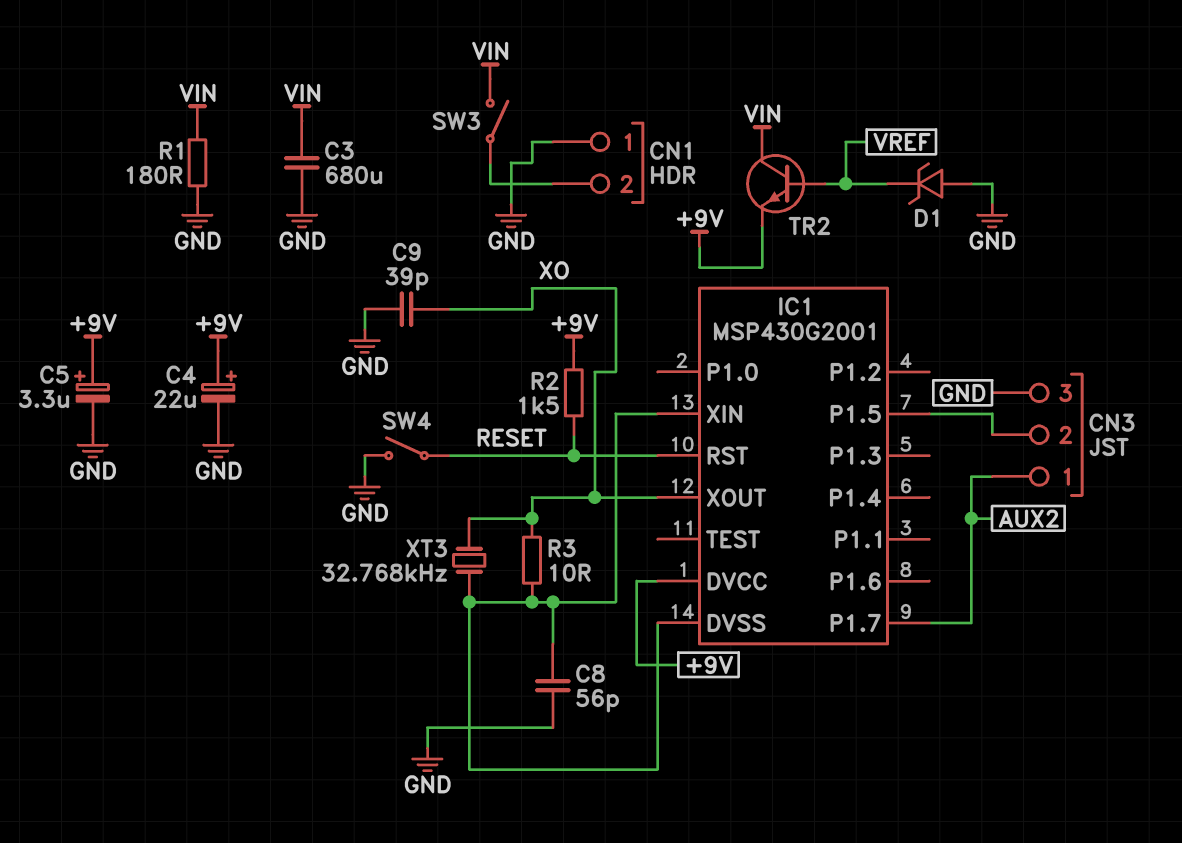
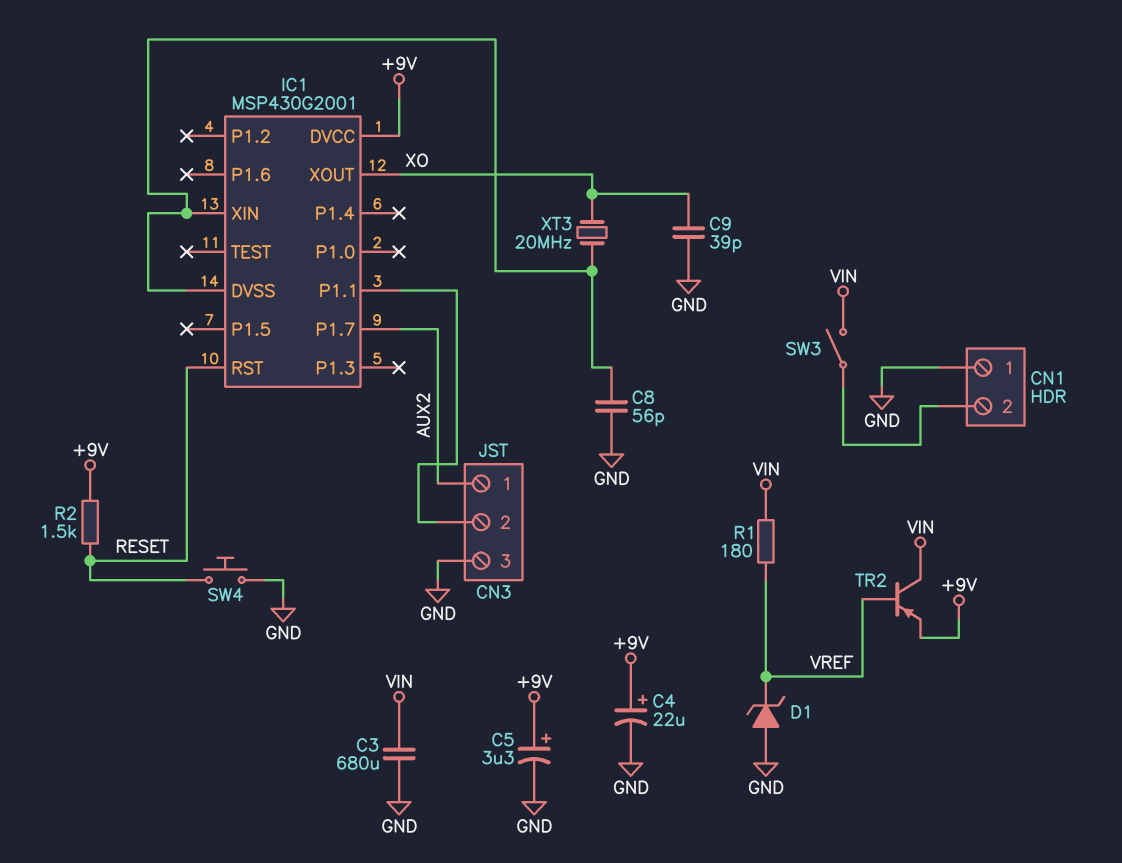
IC1 pin P1.1: none -> CN3/2
IC1 pin P1.5: CN3/2 -> none
R1: 180 (GND, VIN) -> 180 (VIN, VREF)
R3: 10 (IC1/DVSS, XO) -> none
SW4: switch (GND, RESET) -> button (GND, RESET)
TR2: NPN (B VREF, C VIN, E +9V) -> PNP (B VREF, C VIN, E +9V)
XT3: 32.768kHz (IC1/DVSS, XO) -> 20MHz (IC1/DVSS, XO)

